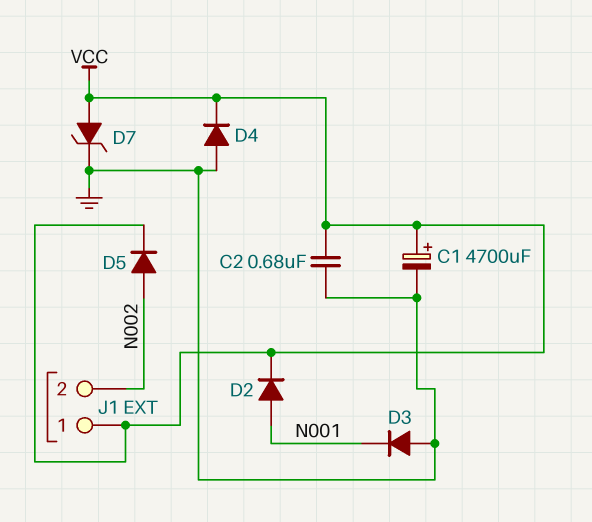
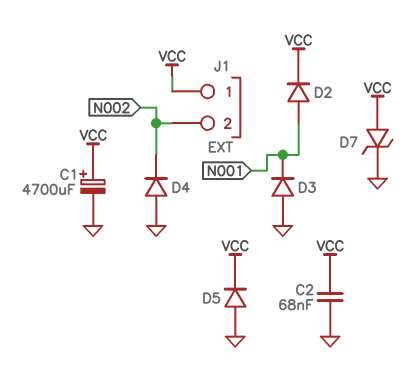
C2: 680nF (GND, VCC) -> 68nF (GND, VCC)
D4: diode (A GND, K VCC) -> diode (A GND, K N002)
D5: diode (A N002, K VCC) -> diode (A GND, K VCC)

